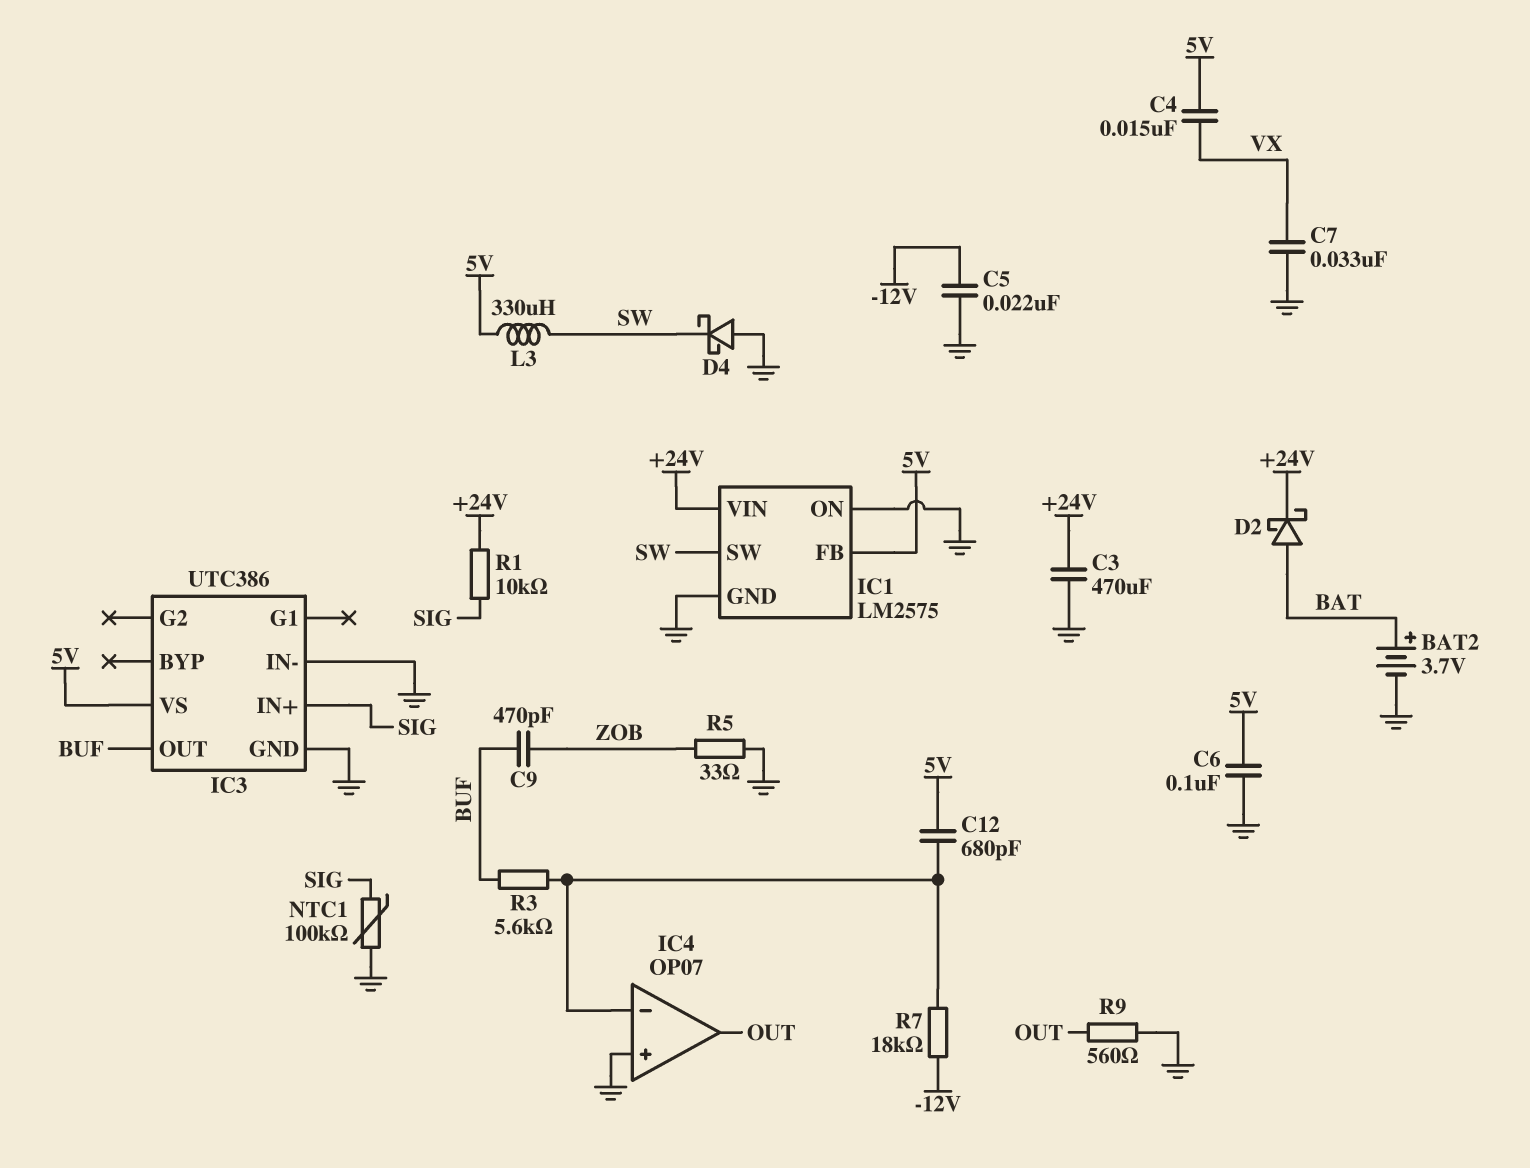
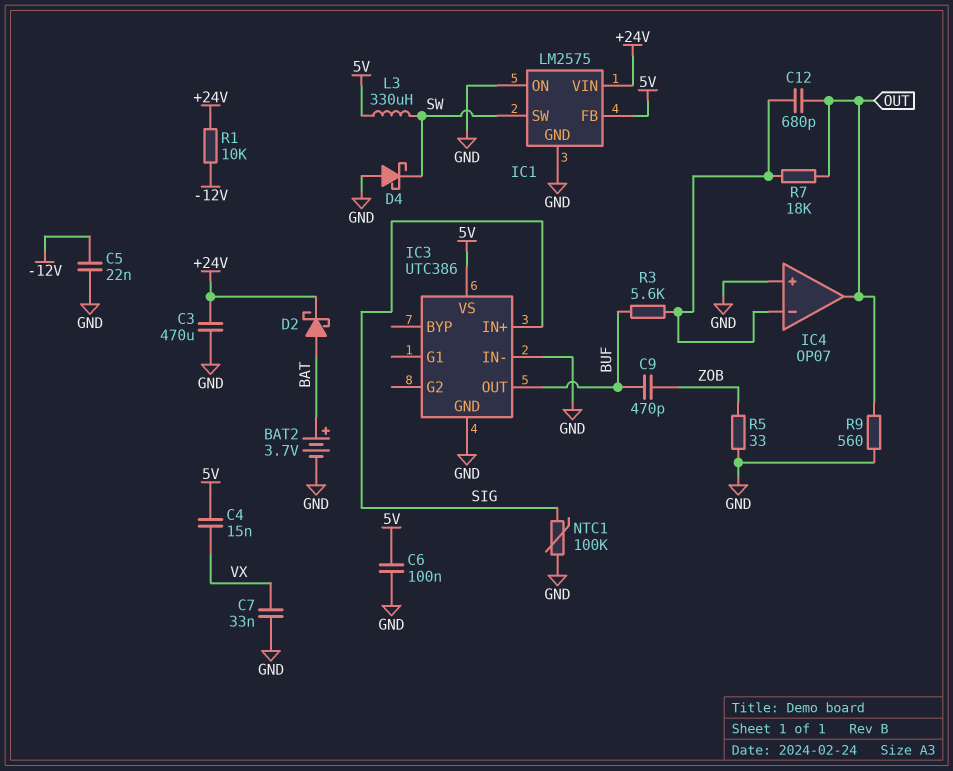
C12: 680pF (5V, IC4/in-) -> 680pF (IC4/in-, OUT)
R1: 10k (+24V, SIG) -> 10k (+24V, -12V)
R7: 18k (-12V, IC4/in-) -> 18k (IC4/in-, OUT)

